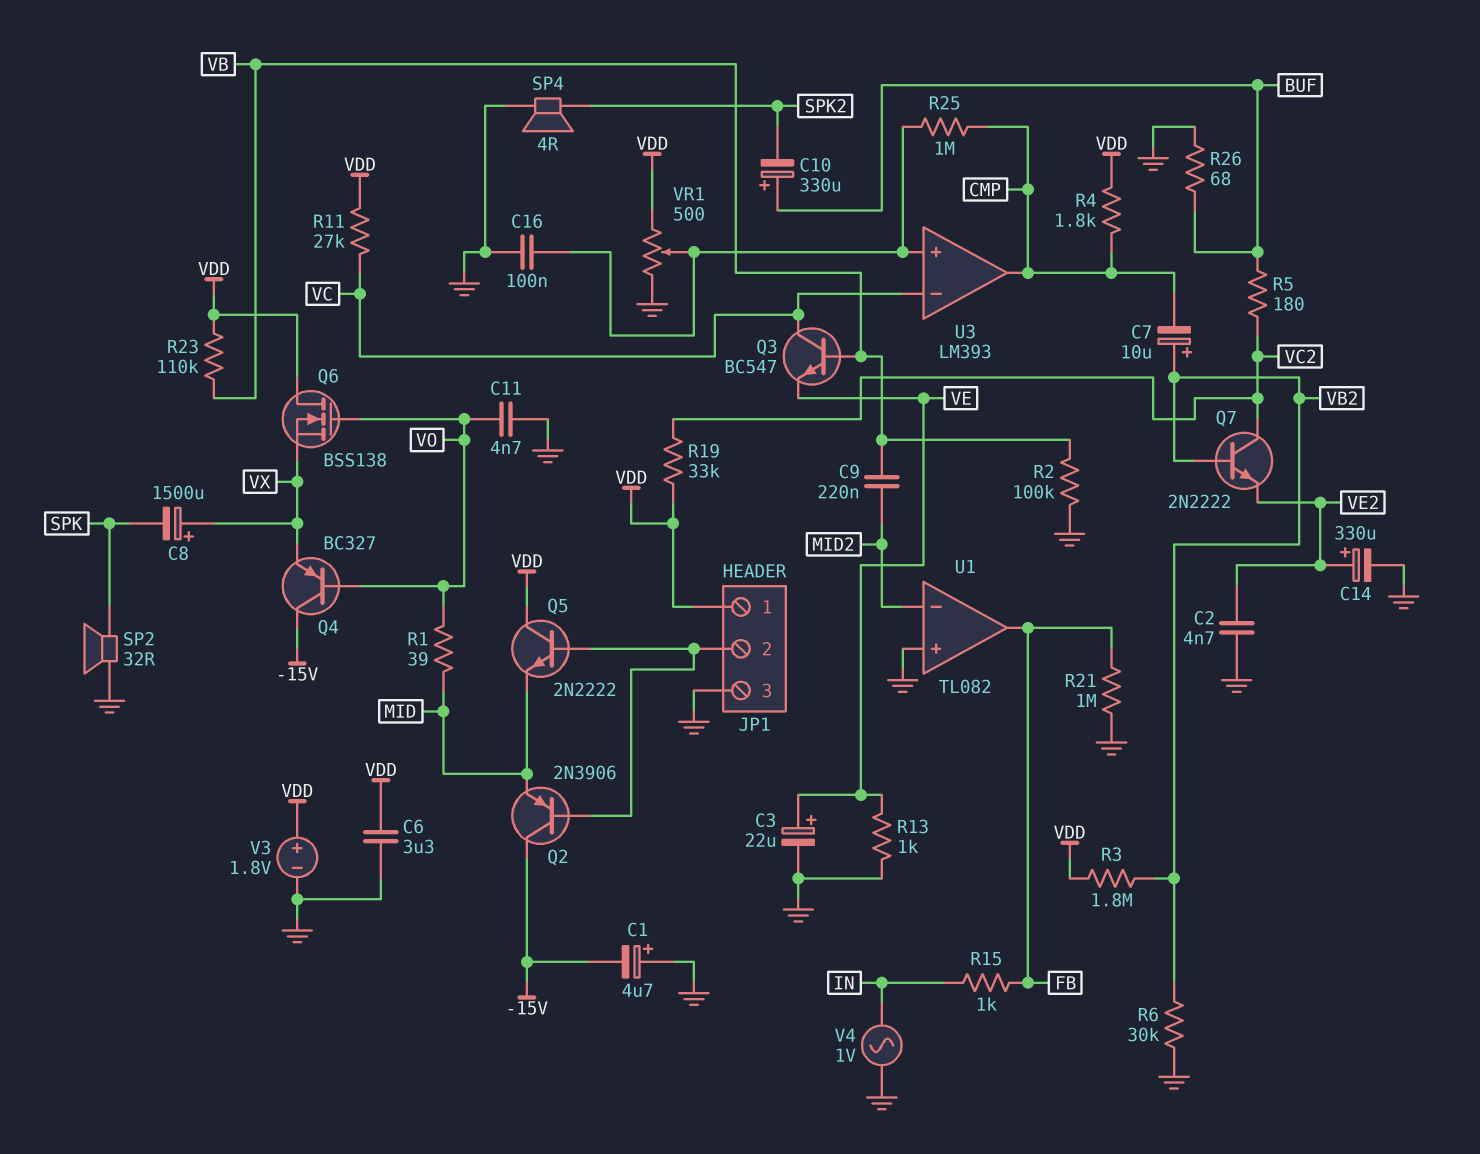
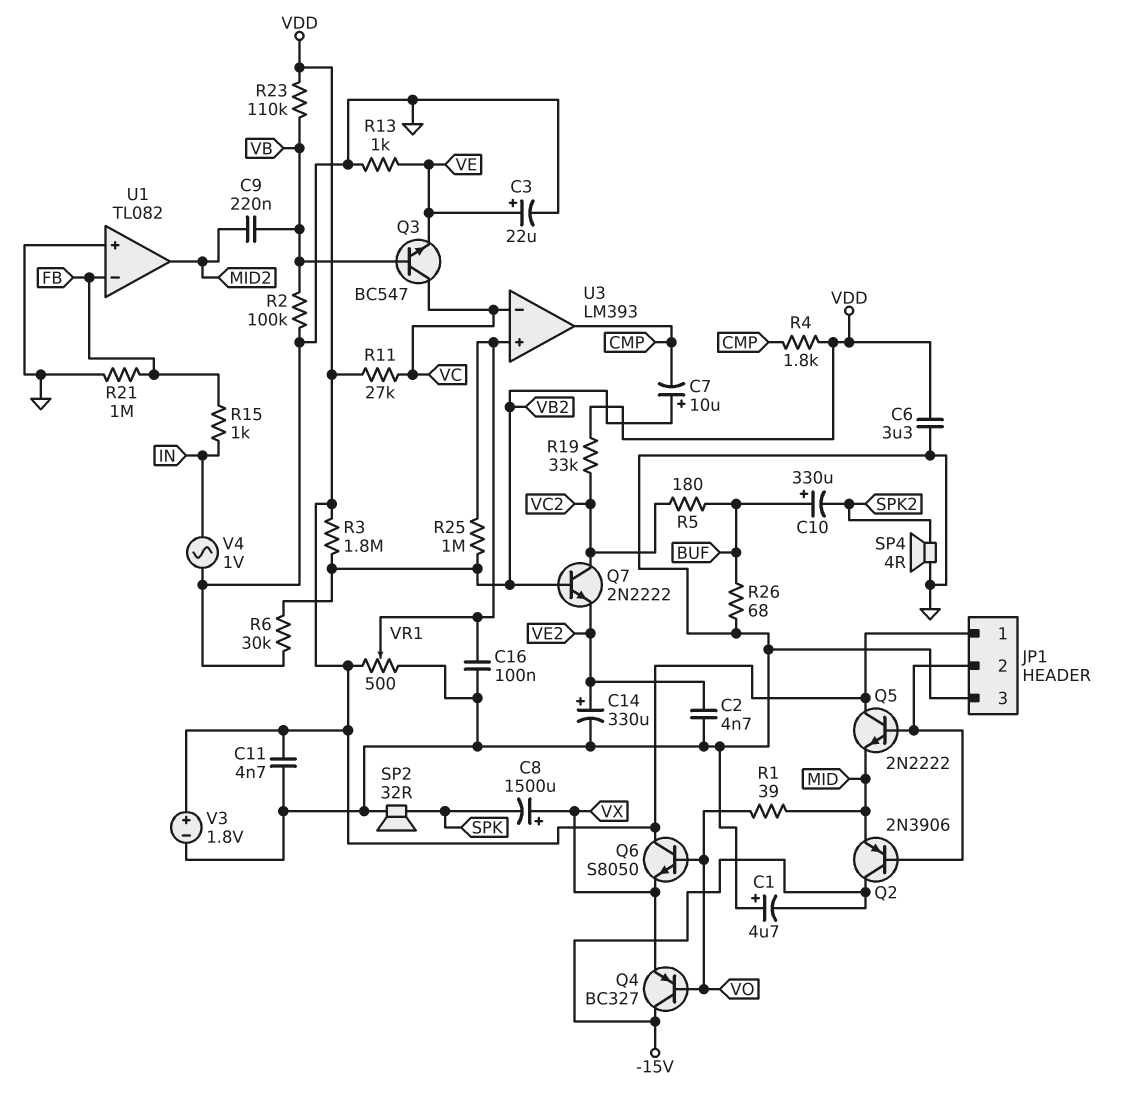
C11: 4.7nF (GND, VO) -> 4.7nF (GND, VDD)
Q6: NMOS BSS138 (G VO, D VDD, S VX) -> NPN S8050 (B VO, C VDD, E VX)
R25: 1M (CMP, U3/in+) -> 1M (U3/in+, VB2)
U1 pin in-: MID2 -> FB
U1 pin out: FB -> MID2

